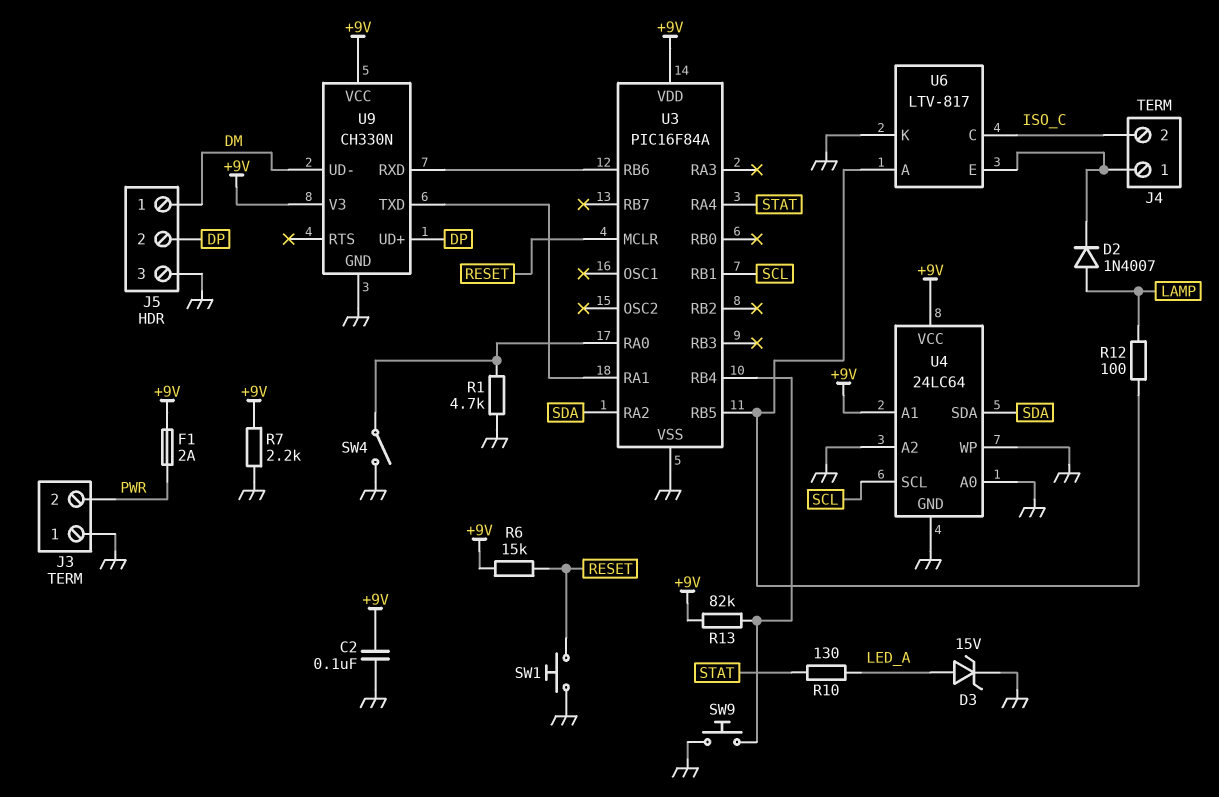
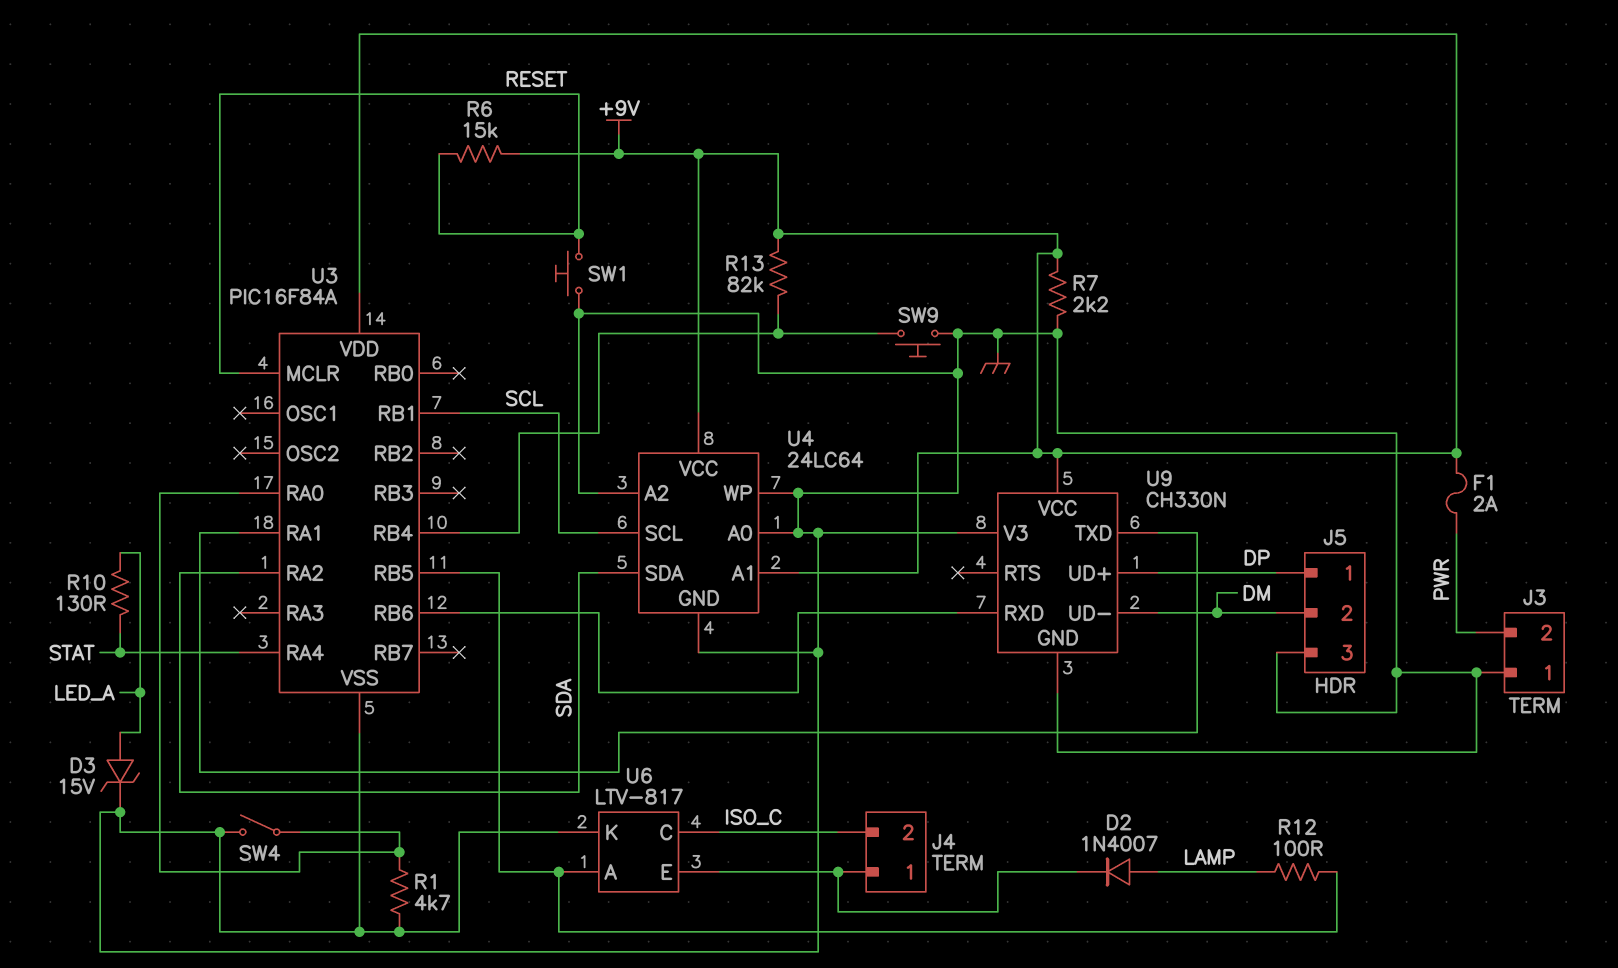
C2: 100nF (+9V, GND) -> none
J5 pin 1: DM -> DP
J5 pin 2: DP -> DM
U9 pin V3: +9V -> GND

